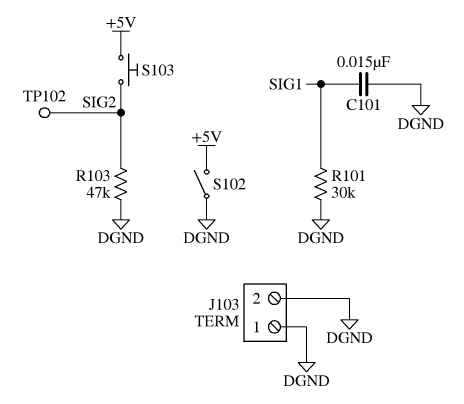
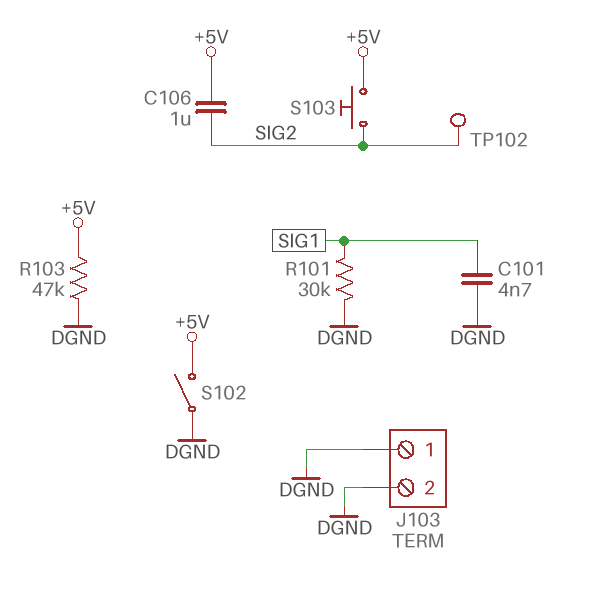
C101: 15nF (DGND, SIG1) -> 4.7nF (DGND, SIG1)
C106: none -> 1uF (+5V, SIG2)
R103: 47k (DGND, SIG2) -> 47k (+5V, DGND)

